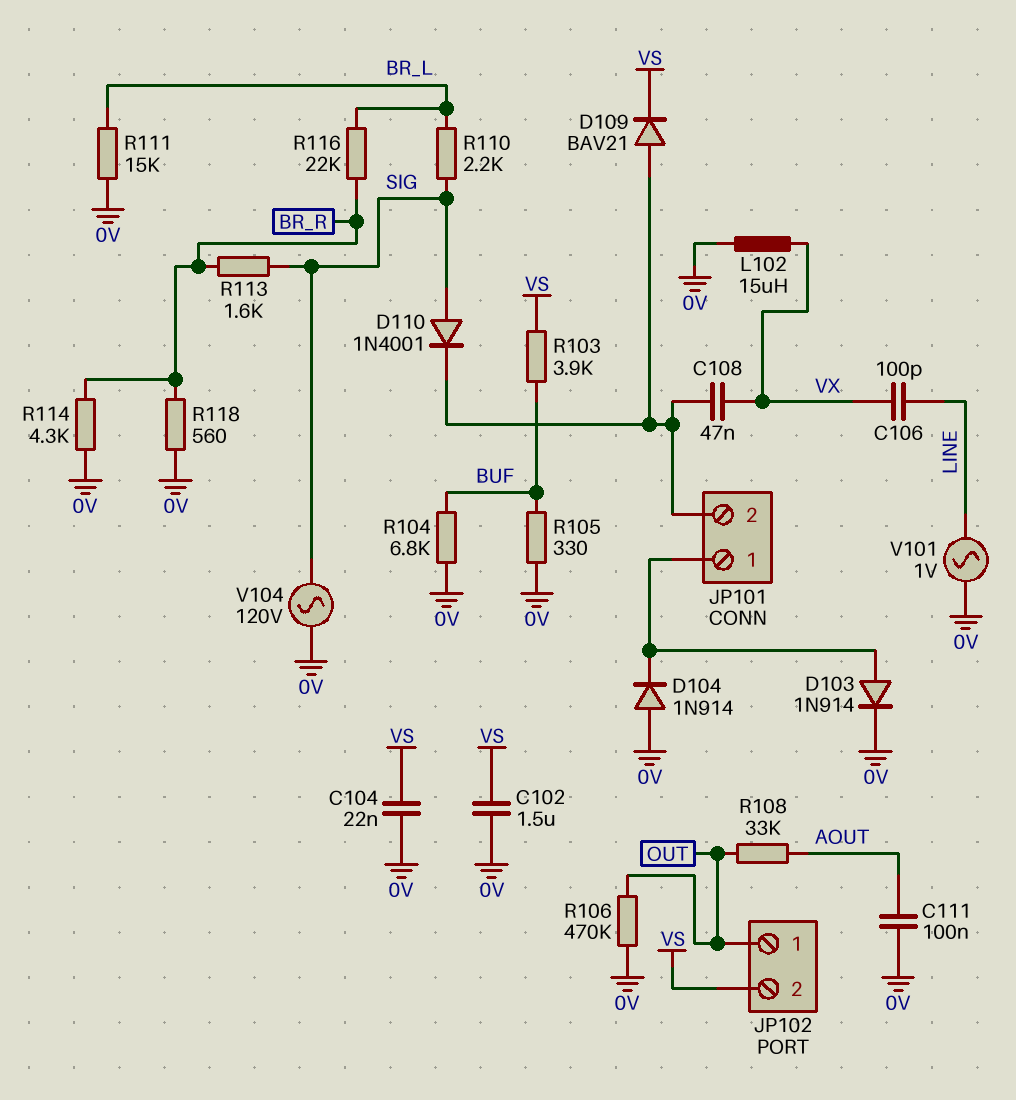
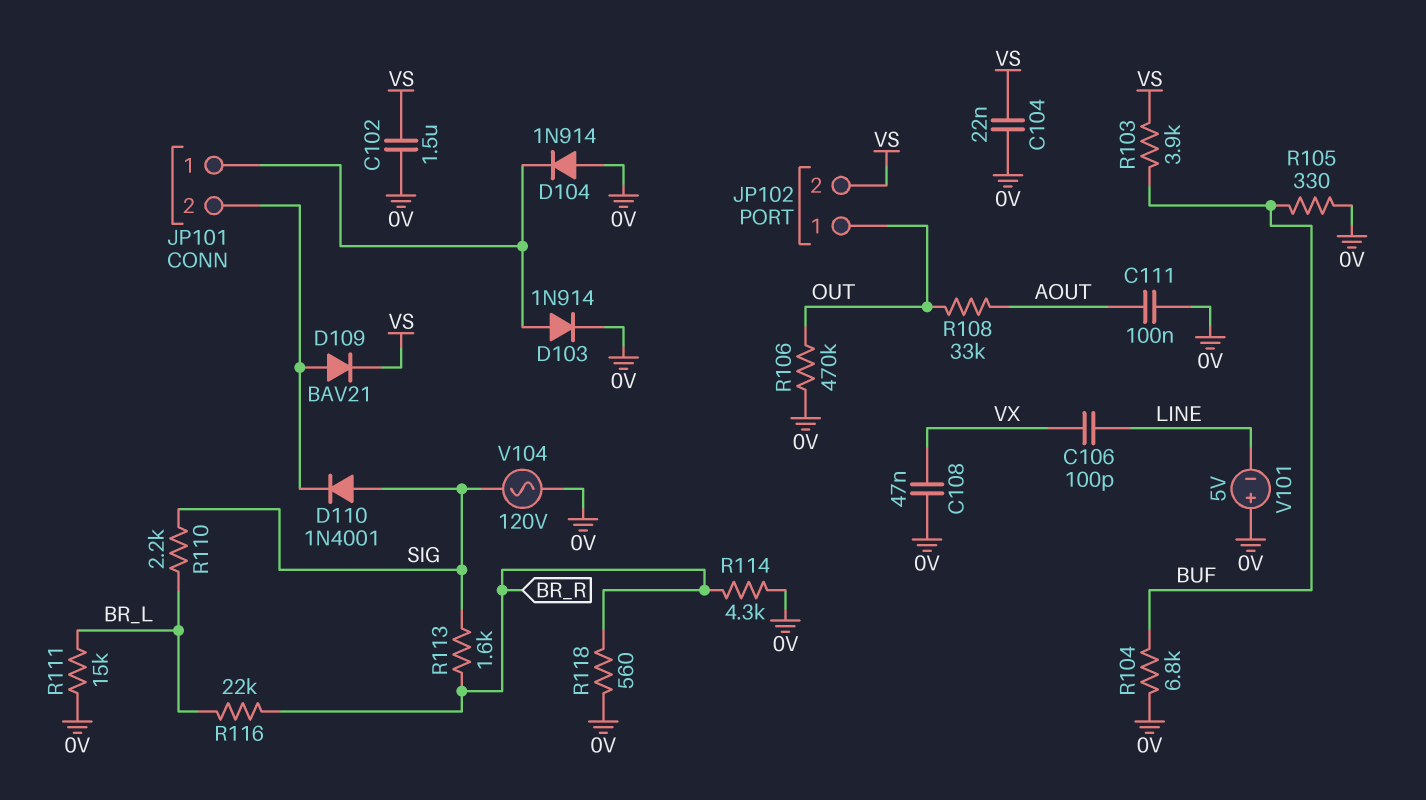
C108: 47nF (JP101/2, VX) -> 47nF (0V, VX)
L102: 15uH (0V, VX) -> none
V101: AC 1V (0V, LINE) -> 5V (plus 0V, minus LINE)

